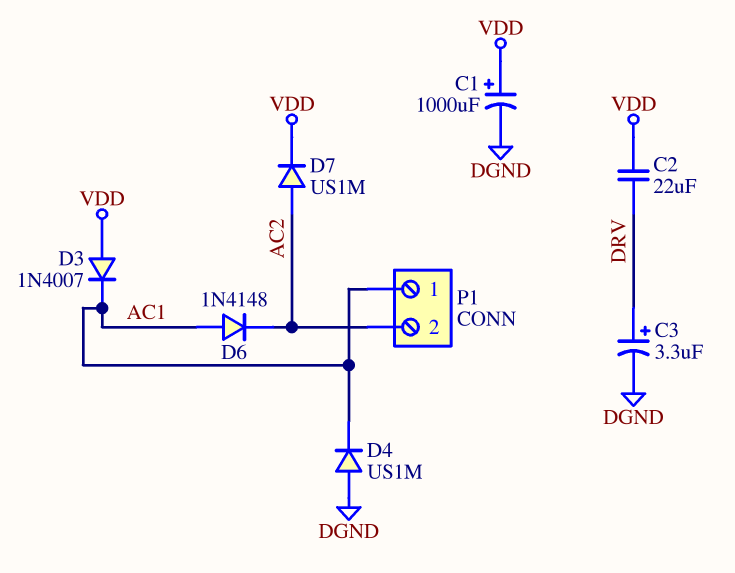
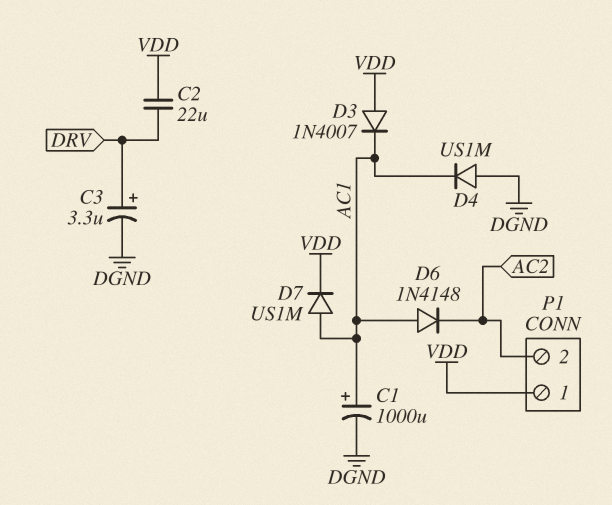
C1: 1000uF (plus VDD, minus DGND) -> 1000uF (plus AC1, minus DGND)
D7: diode US1M (A AC2, K VDD) -> diode US1M (A AC1, K VDD)
P1 pin 1: AC1 -> VDD

